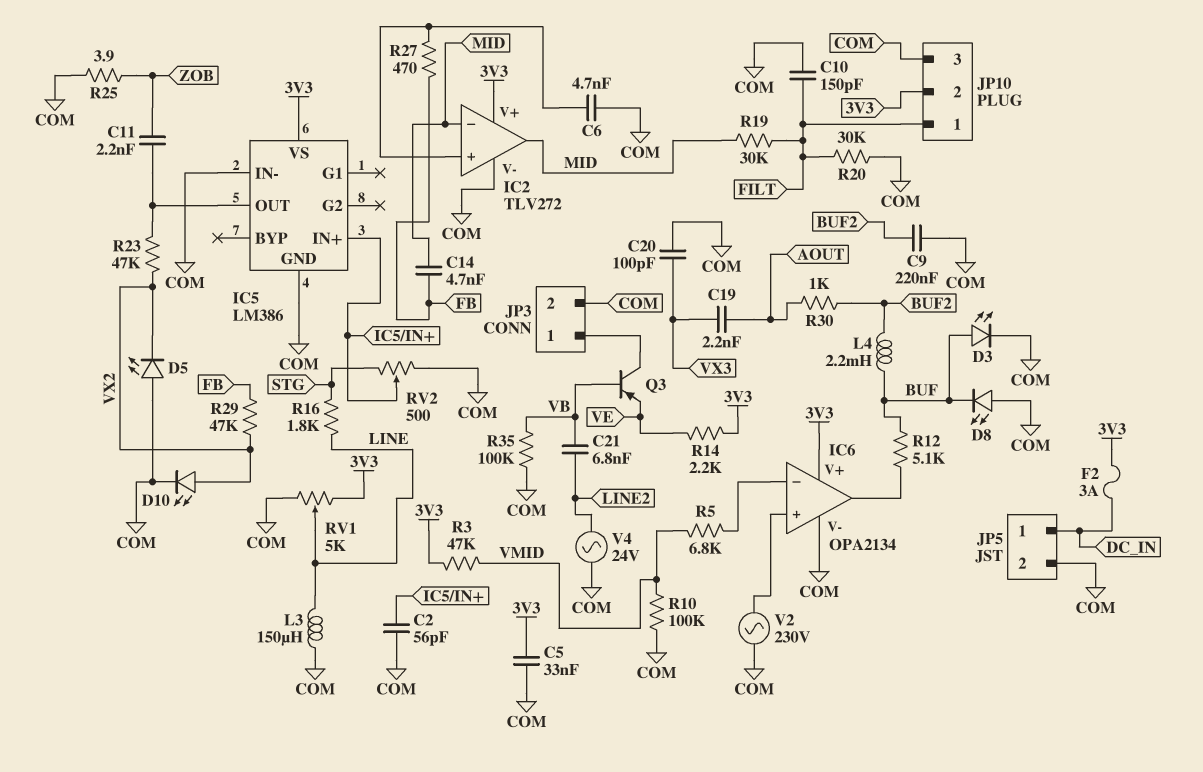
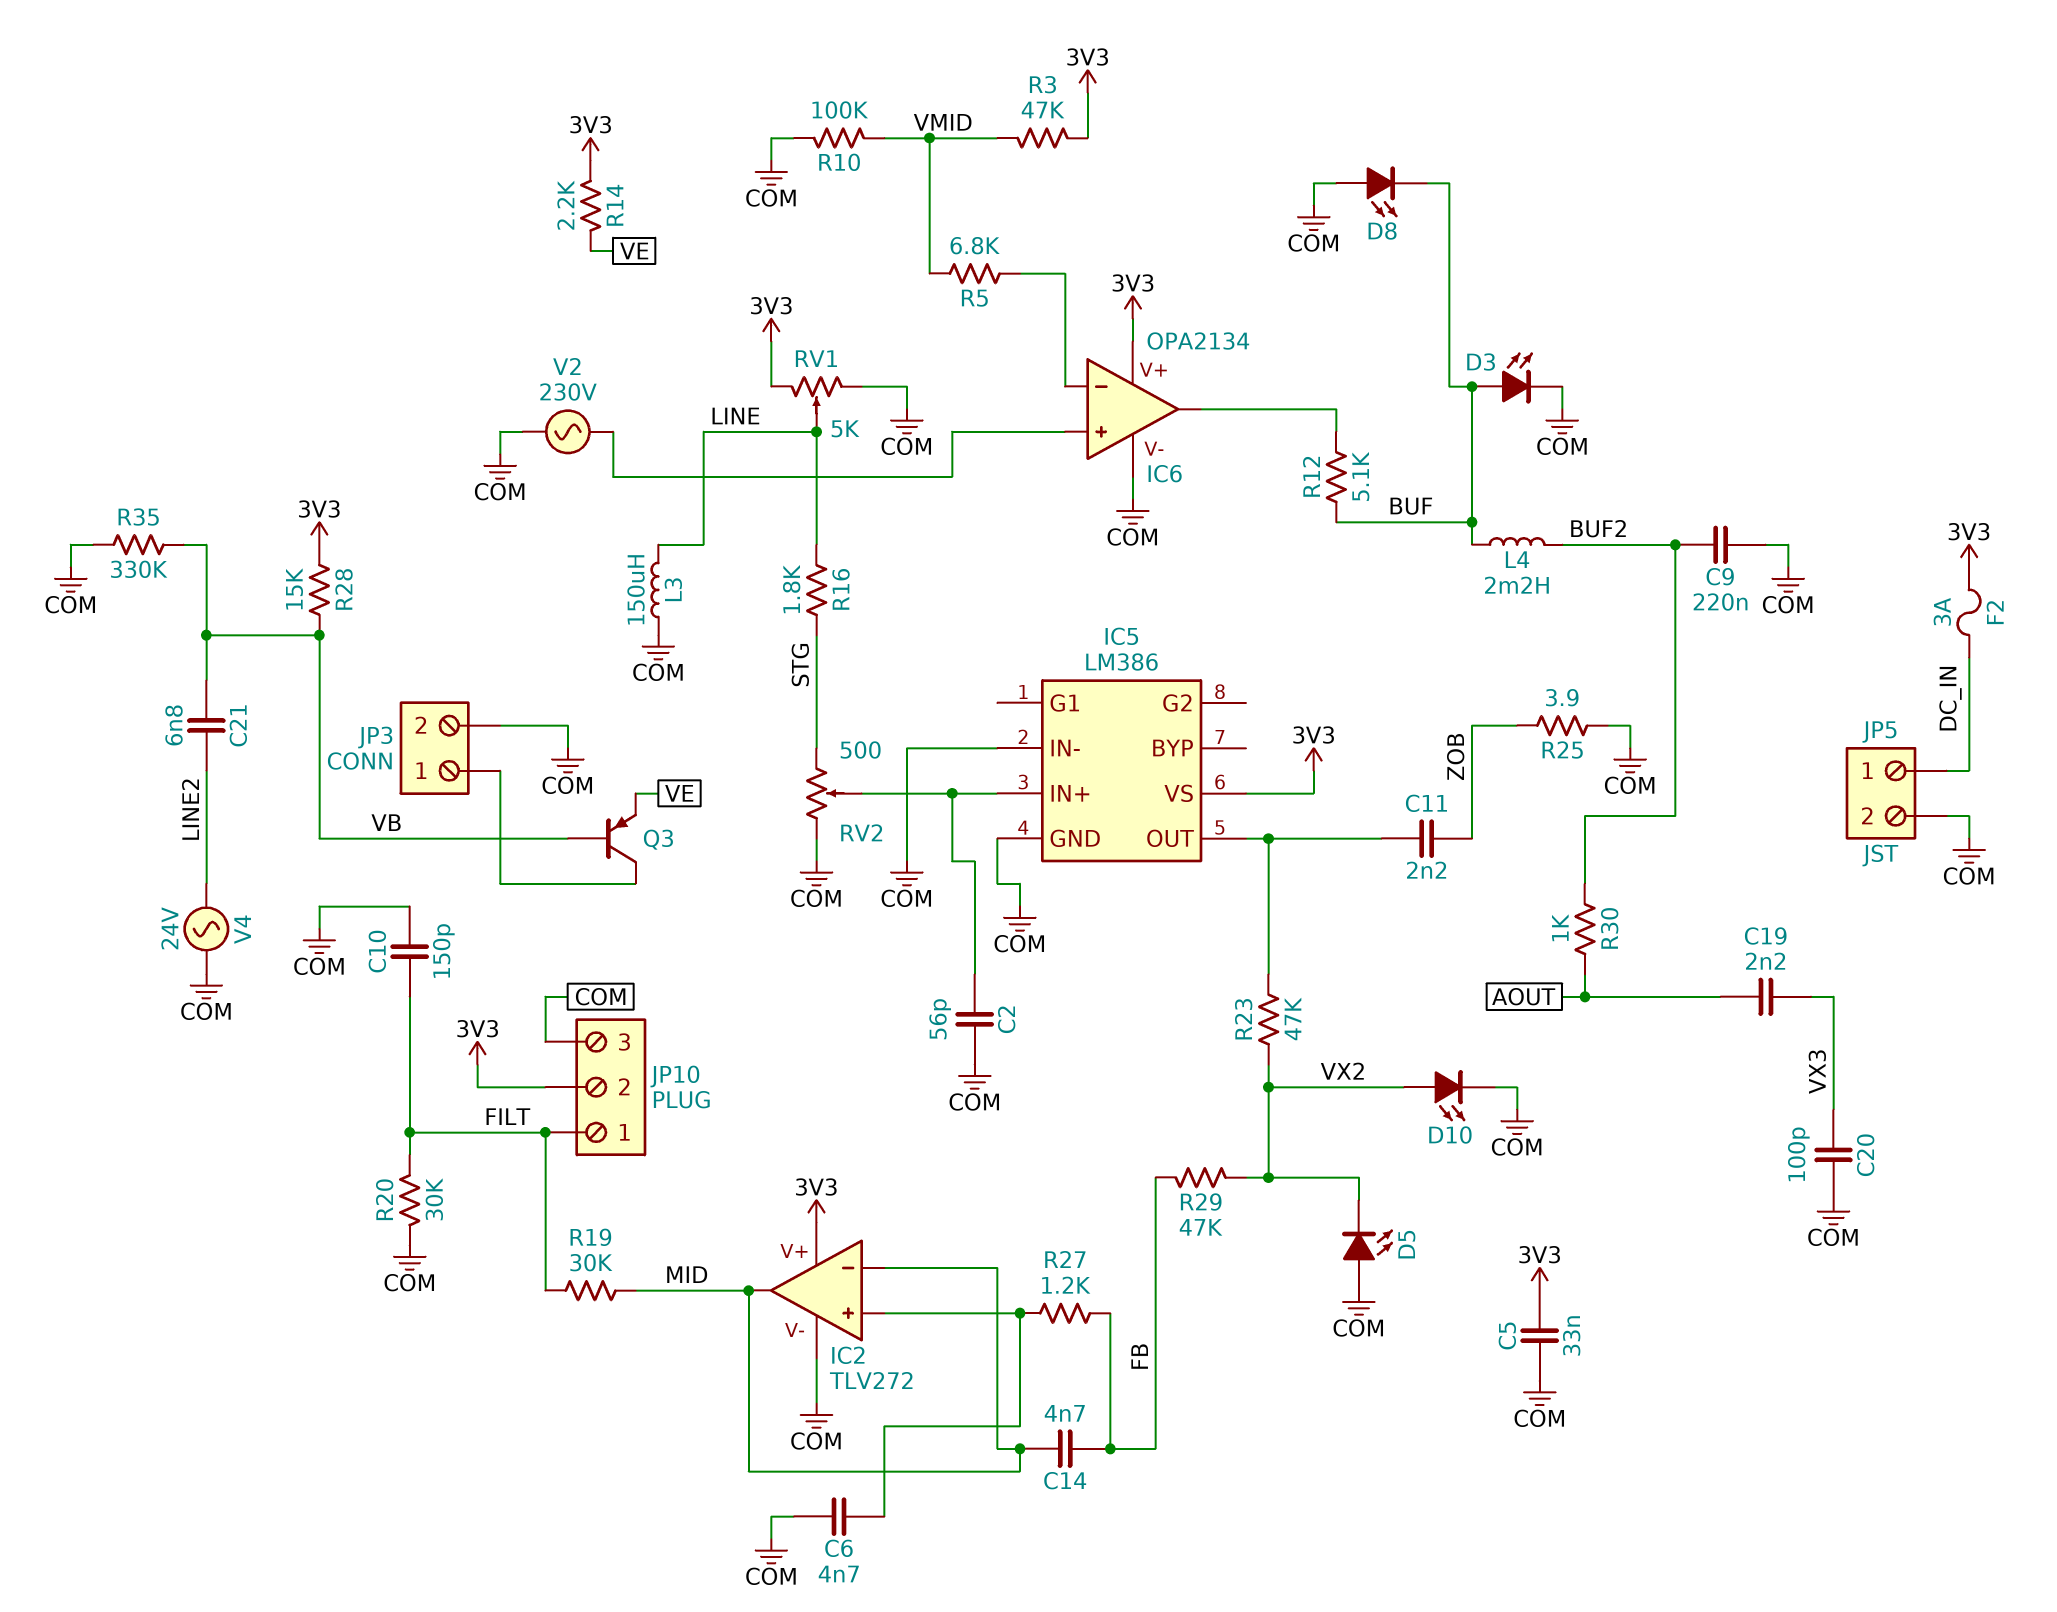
R27: 470 (FB, IC2/in+) -> 1.2k (FB, IC2/in+)
R28: none -> 15k (3V3, VB)
R35: 100k (COM, VB) -> 330k (COM, VB)

